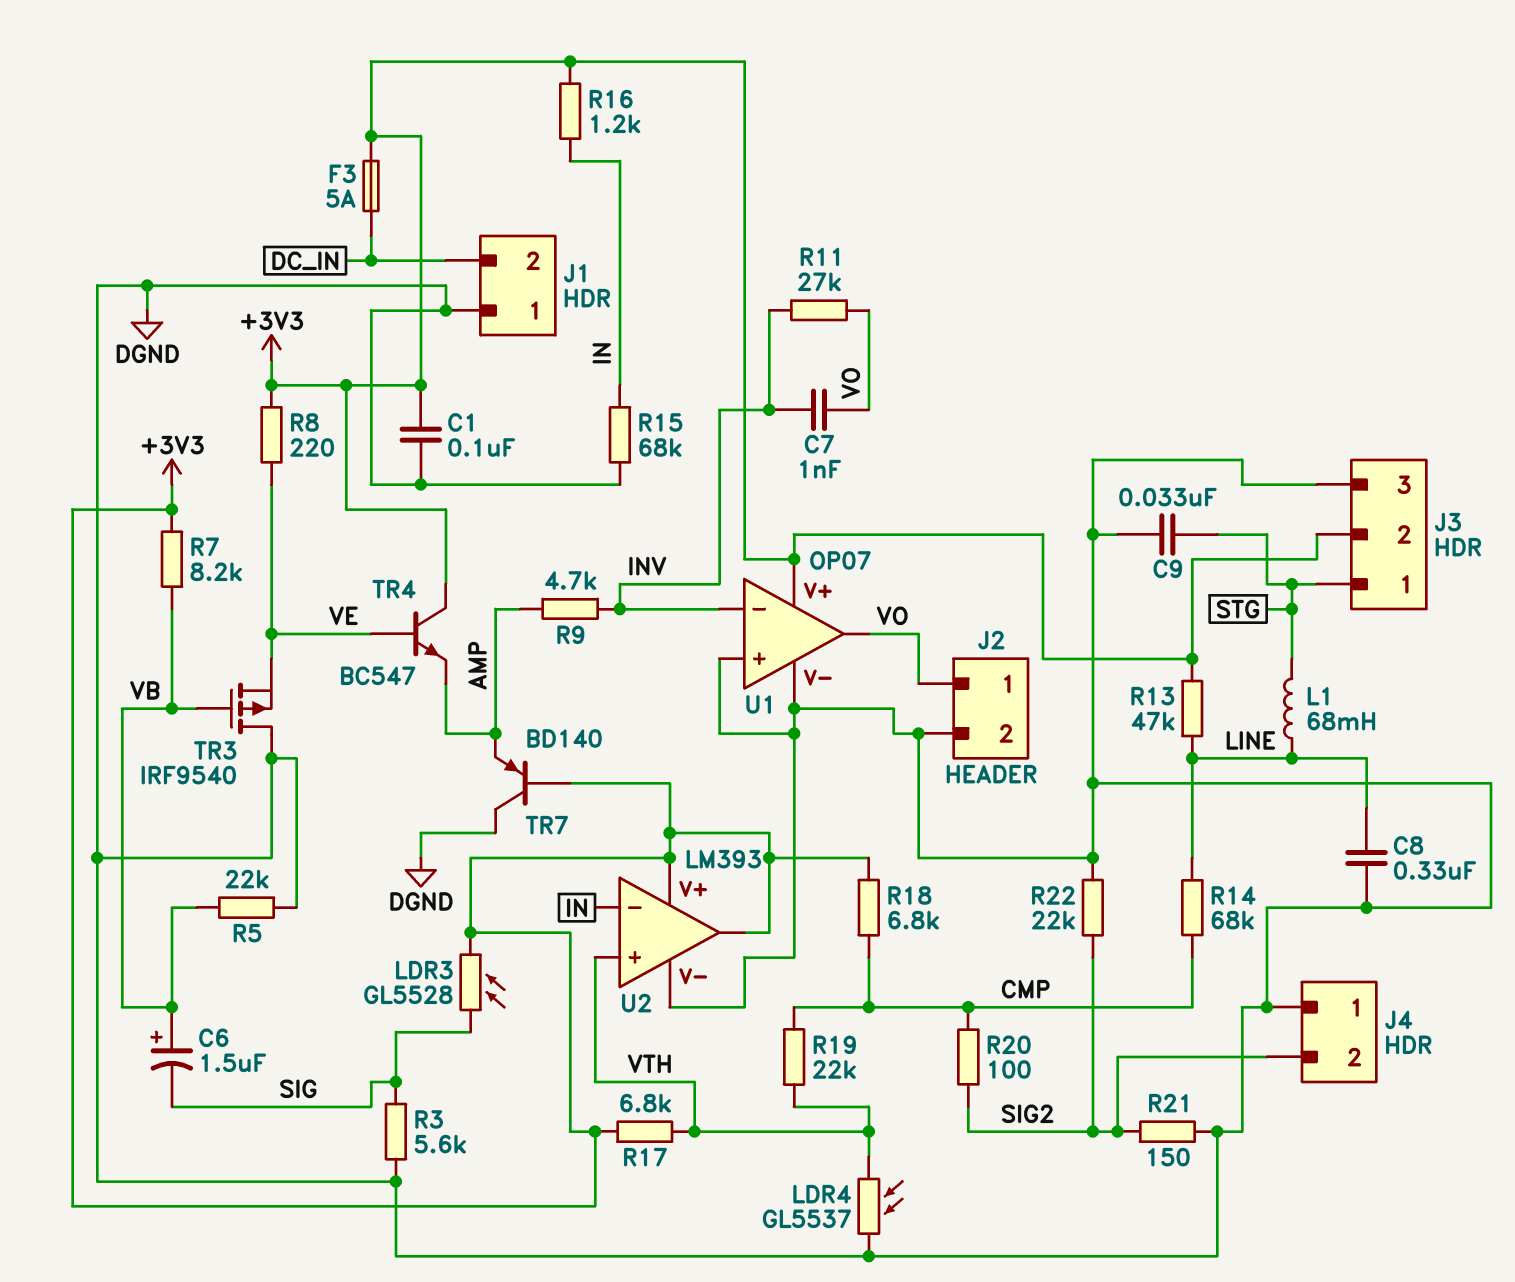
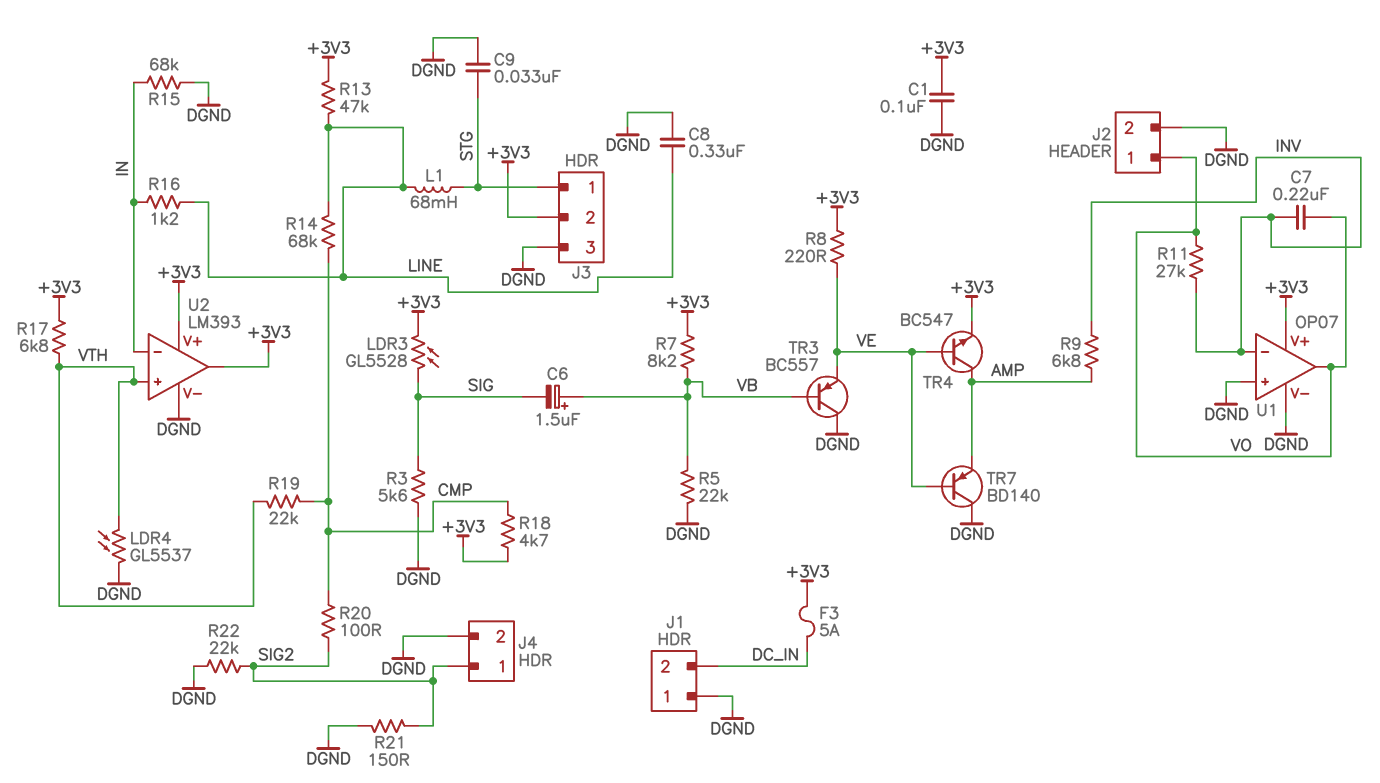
C7: 1nF (INV, VO) -> 220nF (INV, VO)
J4 pin 1: DGND -> SIG2
J4 pin 2: SIG2 -> DGND
R9: 4.7k (AMP, INV) -> 6.8k (AMP, INV)
R16: 1.2k (+3V3, IN) -> 1.2k (IN, LINE)
R18: 6.8k (+3V3, CMP) -> 4.7k (+3V3, CMP)
TR3: PMOS IRF9540 (G VB, D DGND, S VE) -> PNP BC557 (B VB, C DGND, E VE)
TR4: NPN BC547 (B VE, C +3V3, E AMP) -> NPN BC547 (B VE, C AMP, E +3V3)
TR7: PNP BD140 (B +3V3, C DGND, E AMP) -> PNP BD140 (B VE, C DGND, E AMP)

